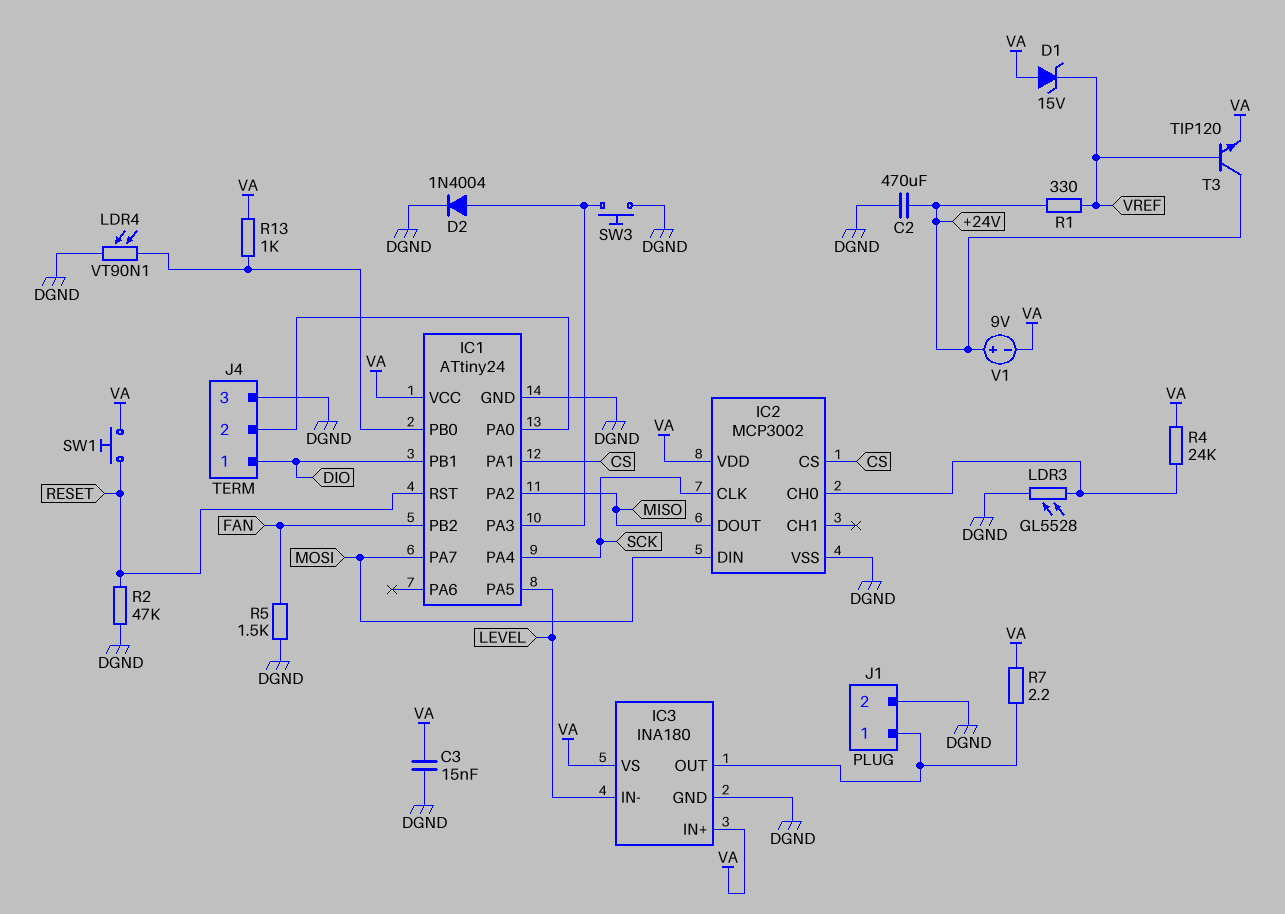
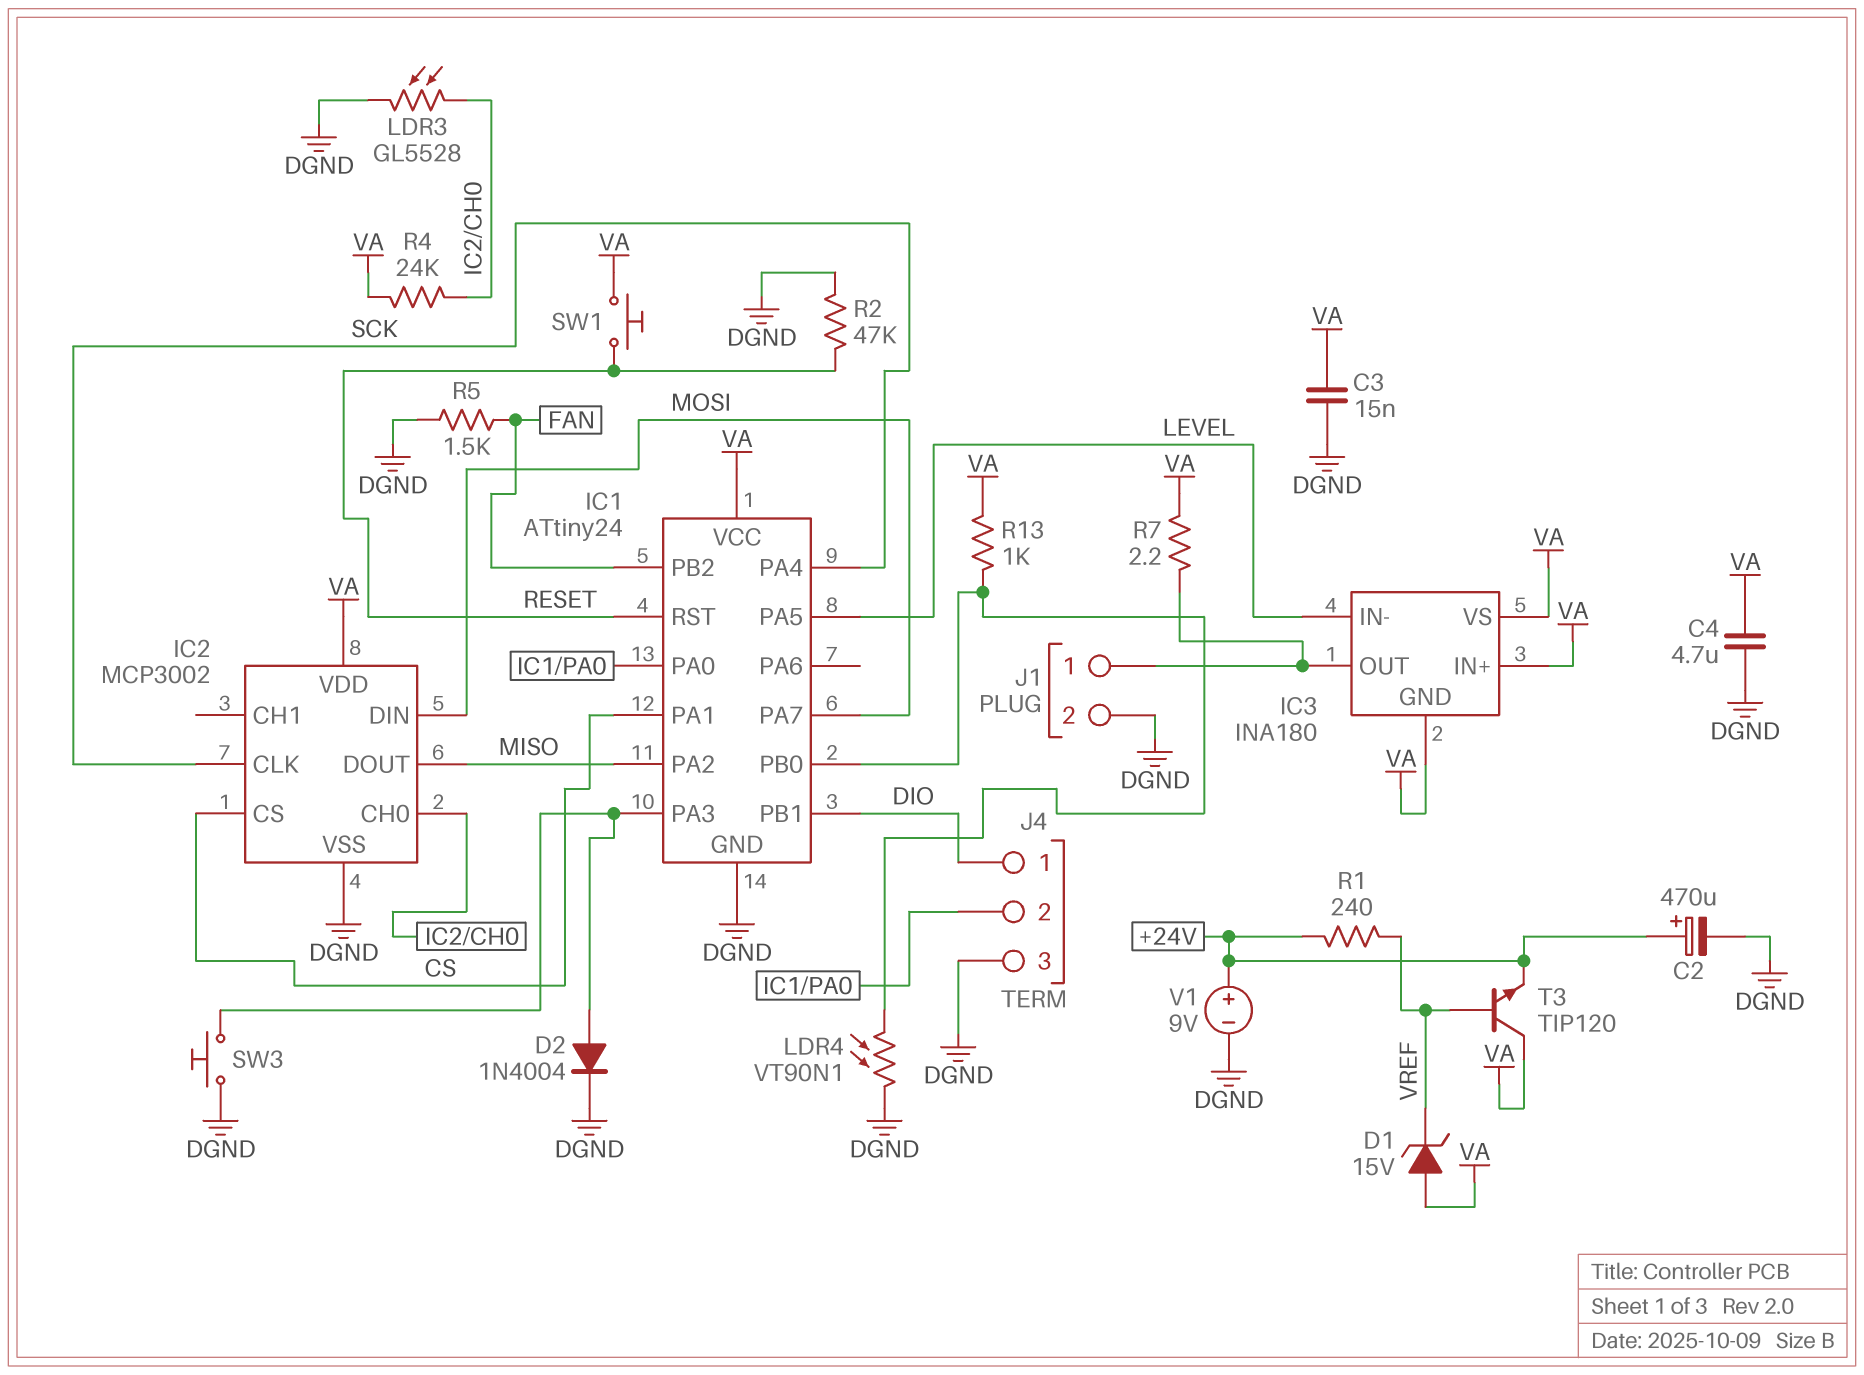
C2: 470uF (+24V, DGND) -> 470uF (plus +24V, minus DGND)
C4: none -> 4.7uF (DGND, VA)
IC3 pin GND: DGND -> VA
R1: 330 (+24V, VREF) -> 240 (+24V, VREF)
T3: NPN TIP120 (B VREF, C +24V, E VA) -> NPN TIP120 (B VREF, C VA, E +24V)
V1: 9V (plus +24V, minus VA) -> 9V (plus +24V, minus DGND)

